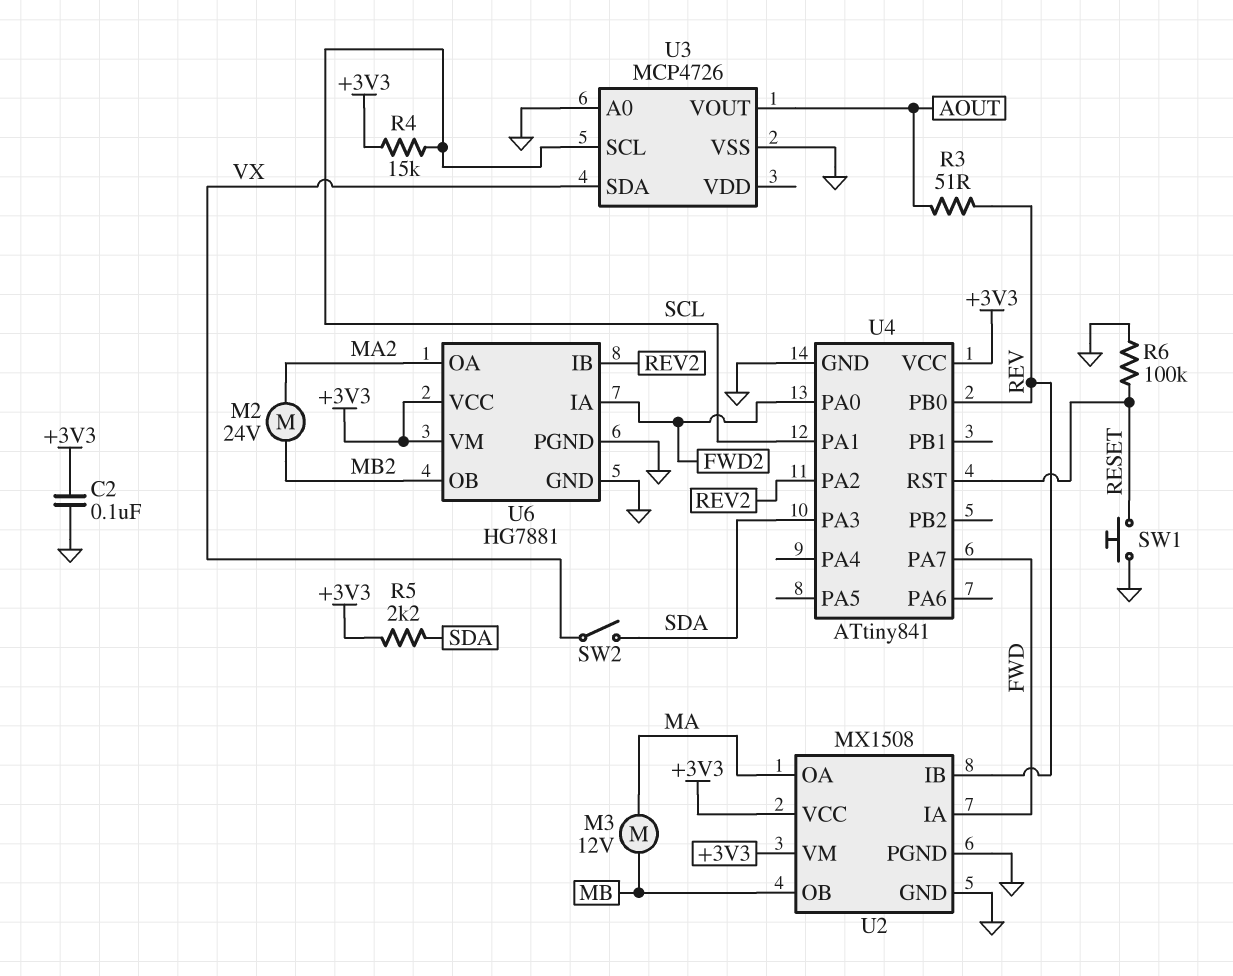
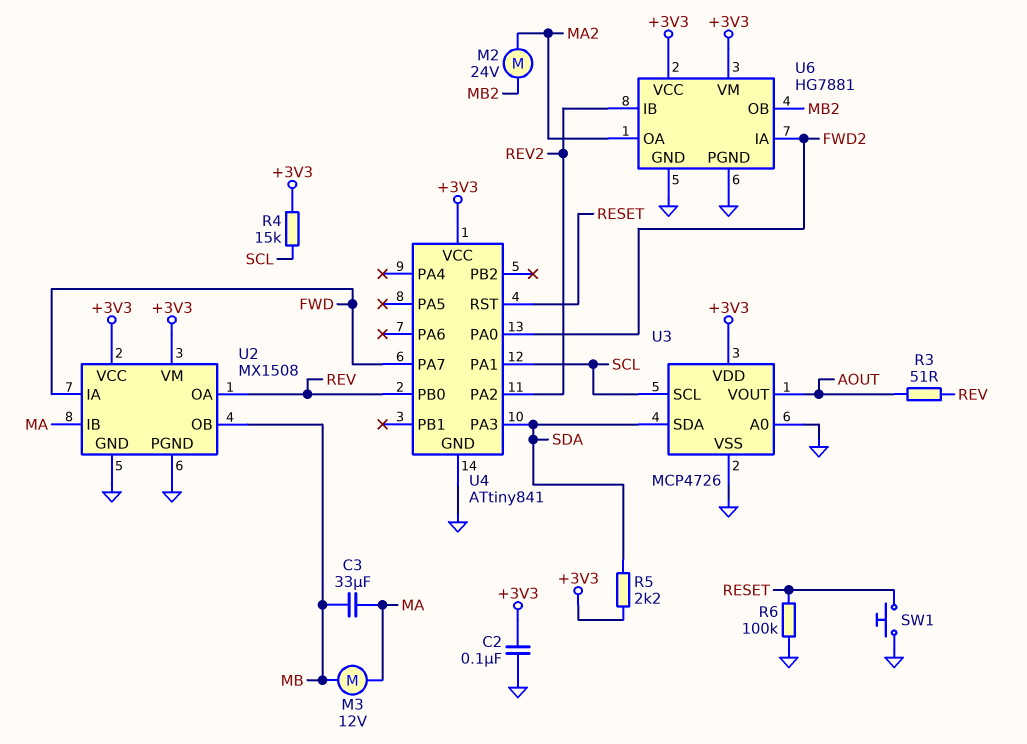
C3: none -> 33uF (MA, MB)
SW2: switch (SDA, VX) -> none
U2 pin IB: REV -> MA
U2 pin OA: MA -> REV
U3 pin SDA: VX -> SDA
U3 pin VDD: none -> +3V3

